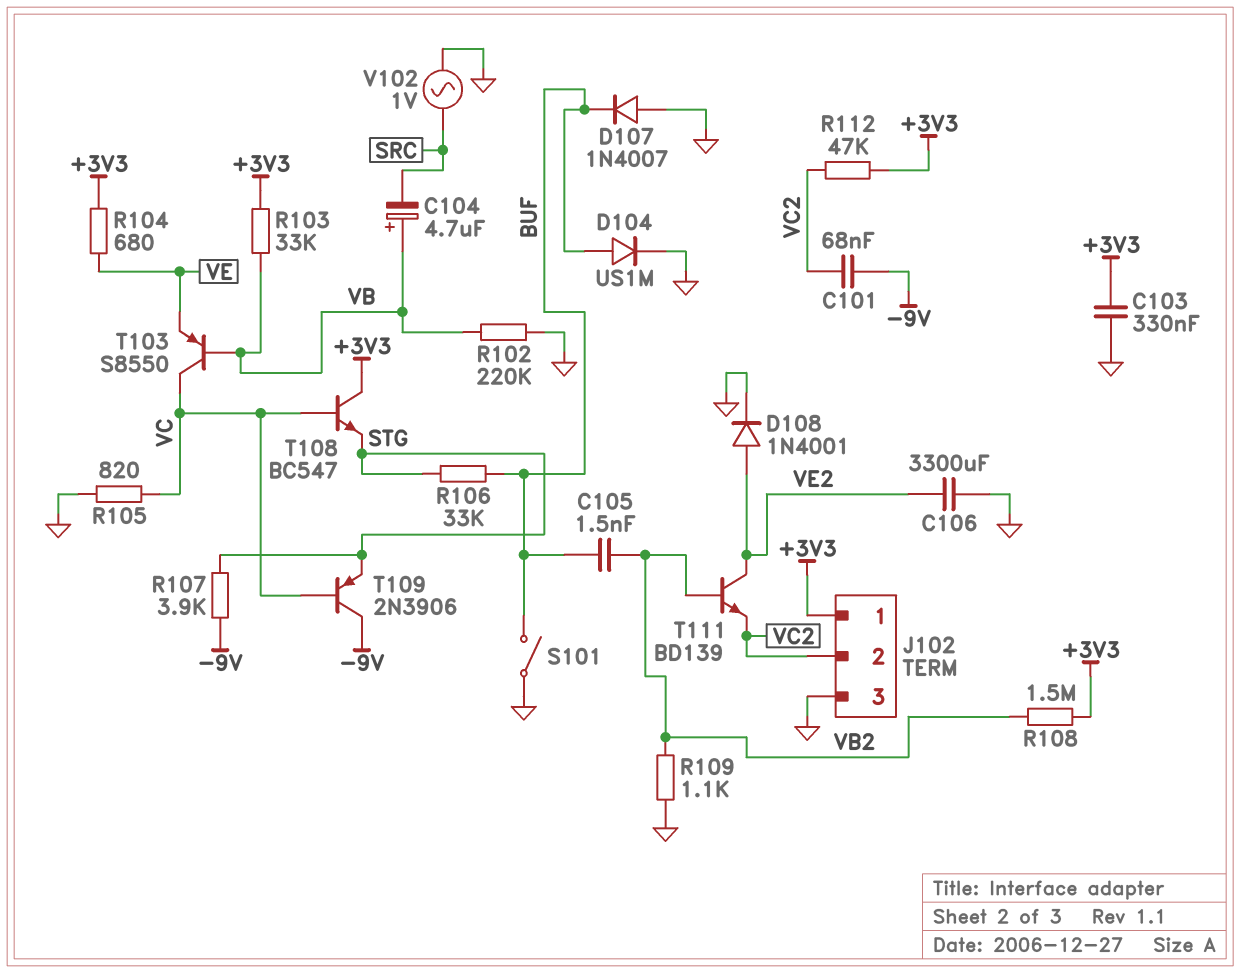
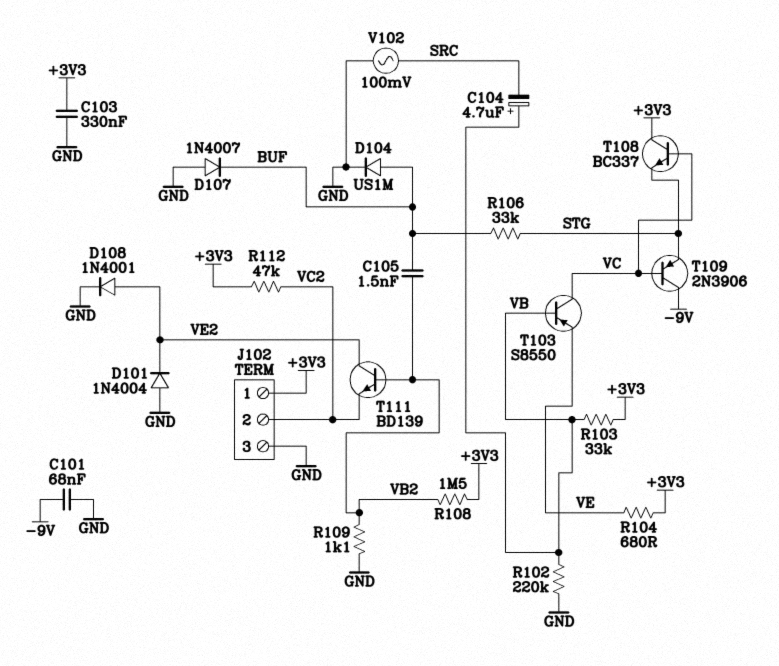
C101: 68nF (-9V, VC2) -> 68nF (-9V, GND)
C106: 3300uF (GND, VE2) -> none
D101: none -> diode 1N4004 (A GND, K VE2)
R105: 820 (GND, VC) -> none
R107: 3.9k (-9V, STG) -> none
S101: switch (BUF, GND) -> none
T108: NPN BC547 (B VC, C +3V3, E STG) -> NPN BC337 (B VC, C +3V3, E STG)
V102: AC 1V (GND, SRC) -> AC 100mV (GND, SRC)

